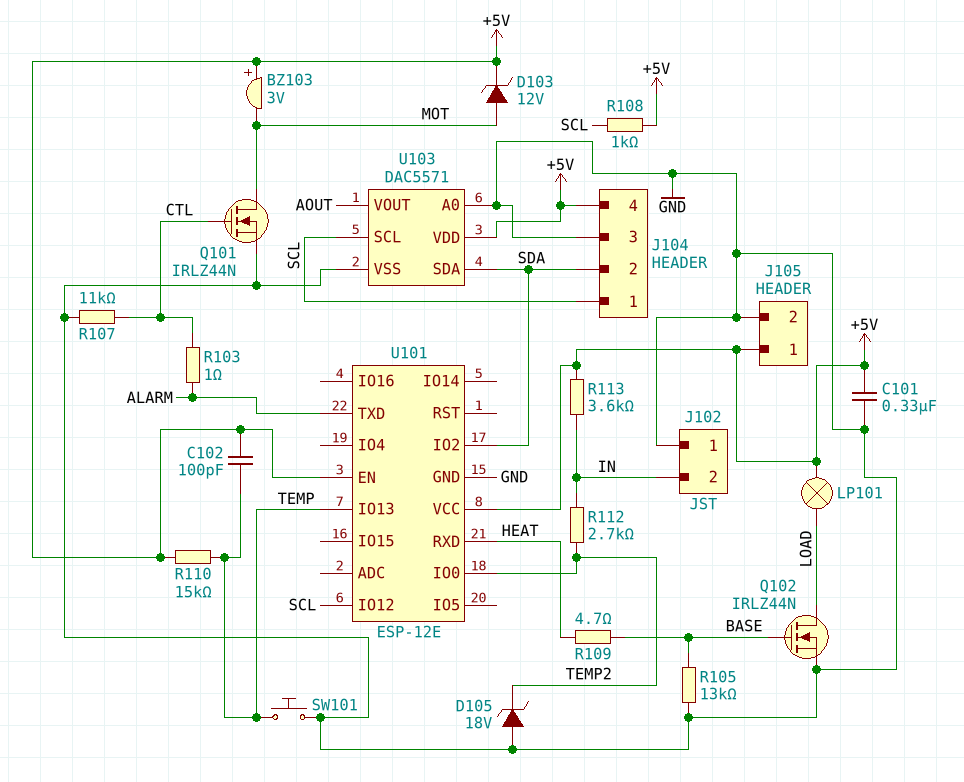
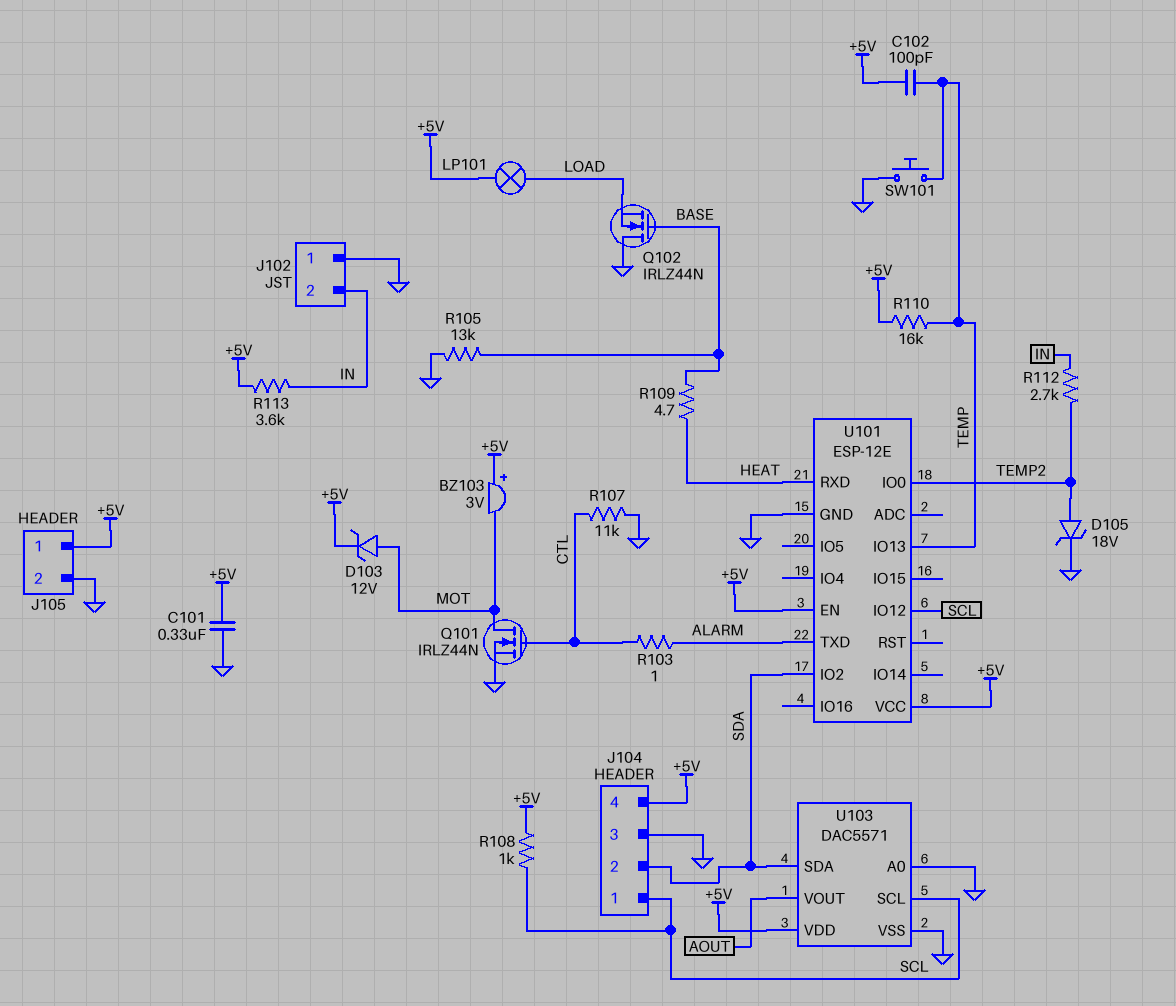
D105: zener 18V (A GND, K TEMP2) -> zener 18V (A TEMP2, K GND)
Q102: NMOS IRLZ44N (G BASE, D LOAD, S GND) -> NMOS IRLZ44N (G BASE, D GND, S LOAD)
R110: 15k (+5V, TEMP) -> 16k (+5V, TEMP)

